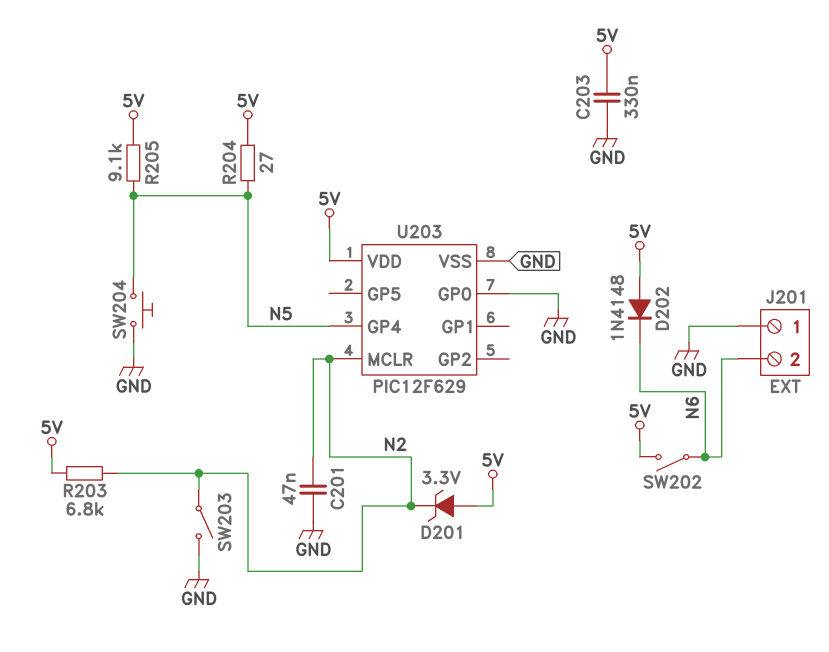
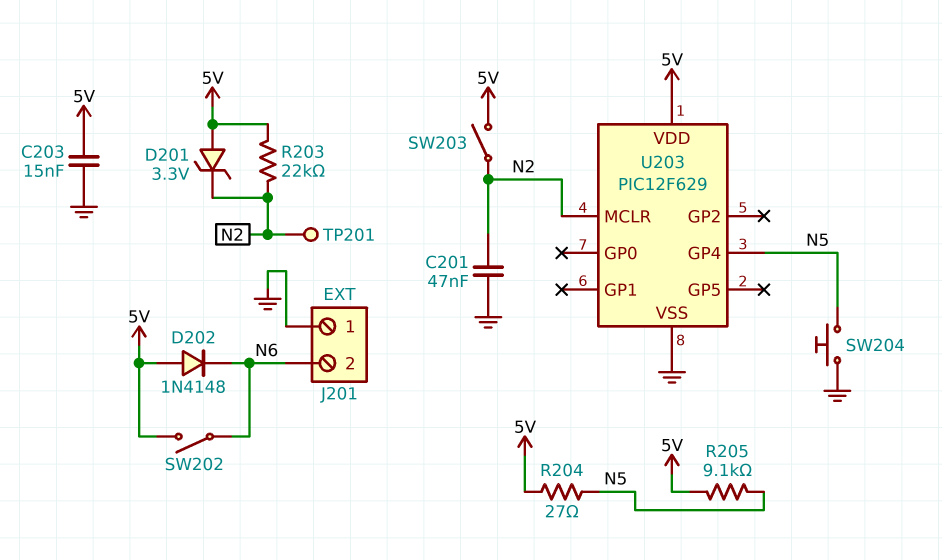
C203: 330nF (5V, GND) -> 15nF (5V, GND)
R203: 6.8k (5V, N2) -> 22k (5V, N2)
SW203: switch (GND, N2) -> switch (5V, N2)
TP201: none -> test point (N2)
U203 pin GP0: GND -> none

